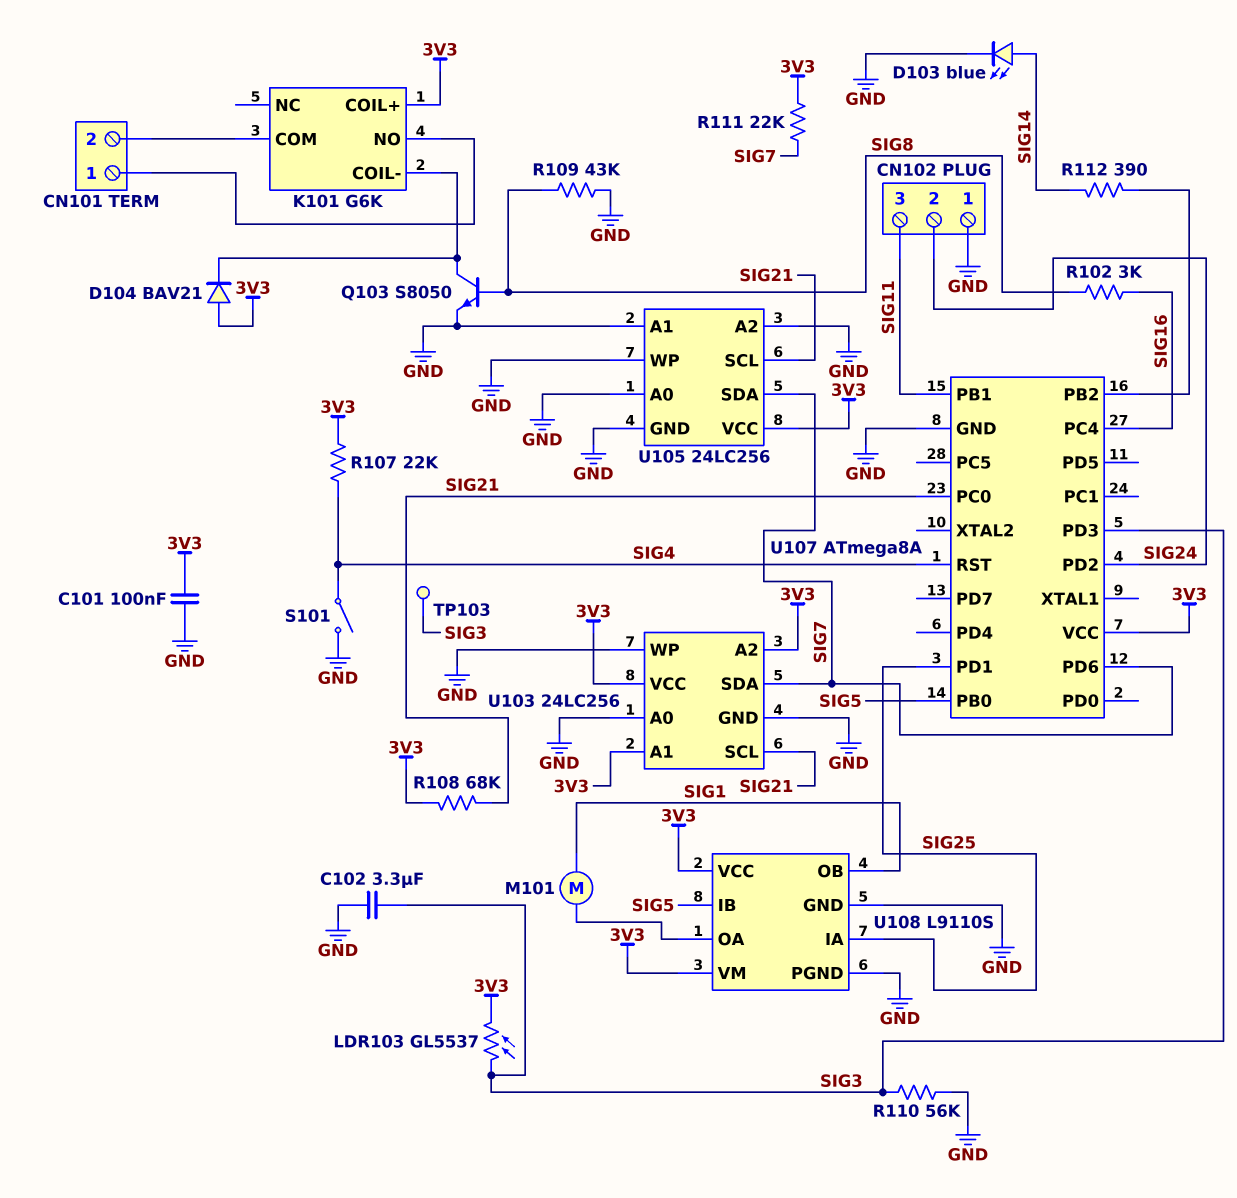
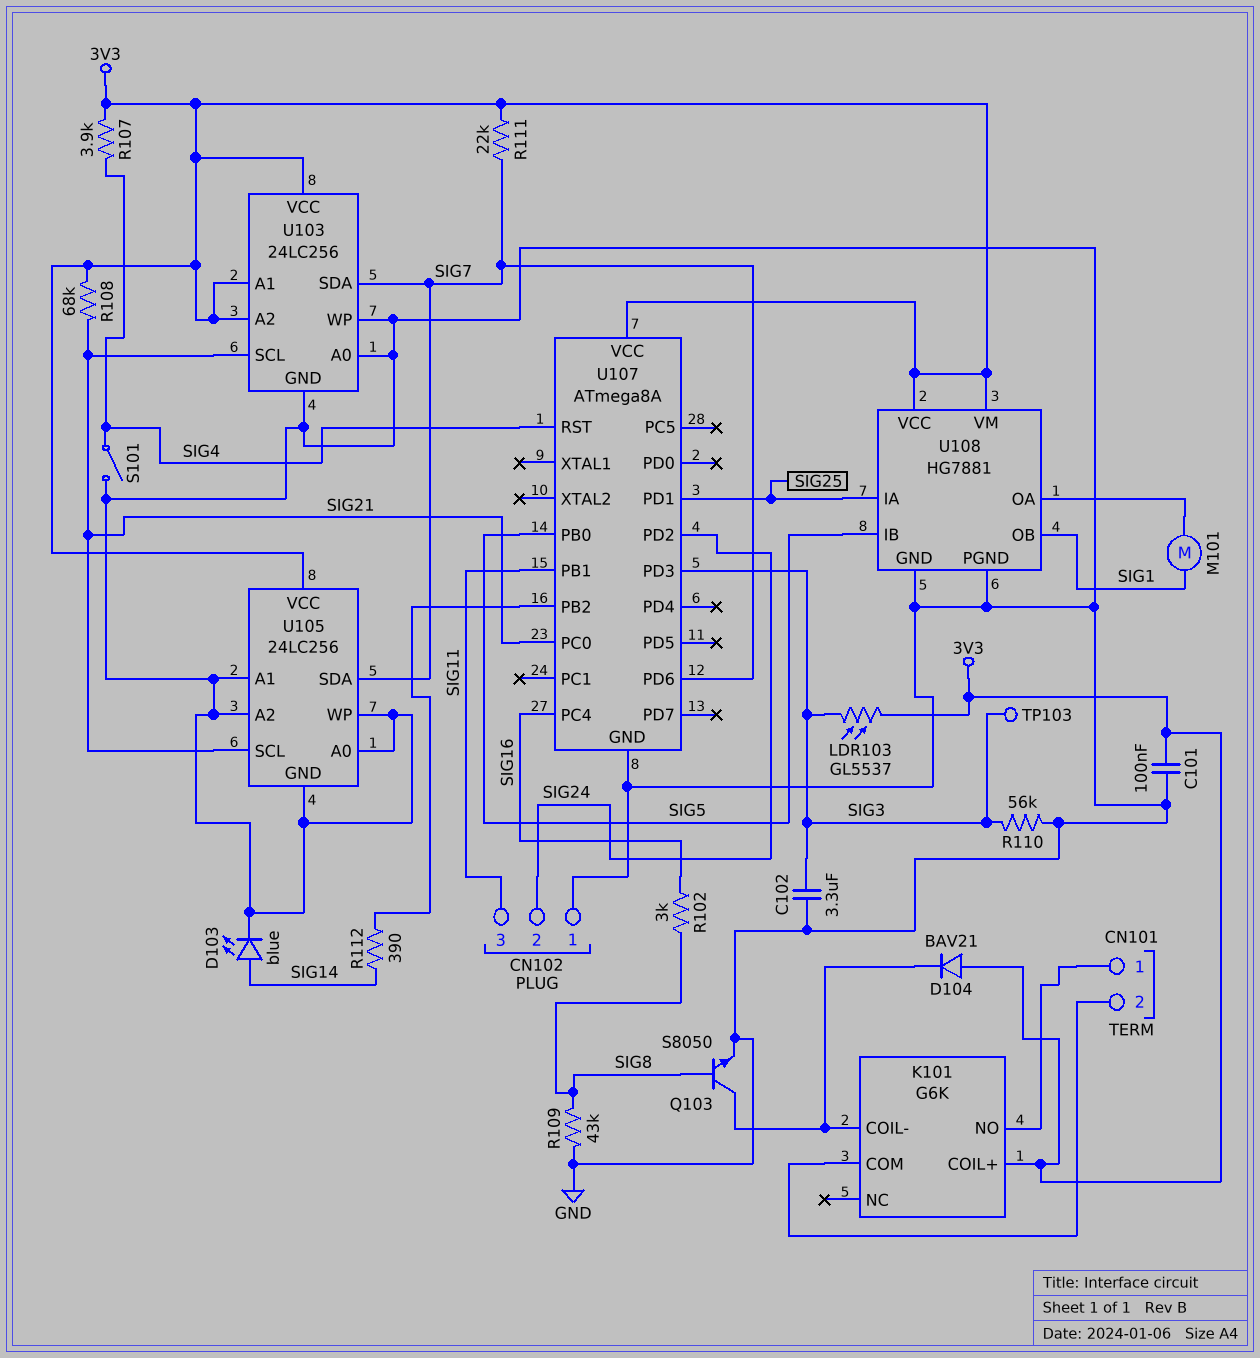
R107: 22k (3V3, SIG4) -> 3.9k (3V3, SIG4)
U108: L9110S -> HG7881

